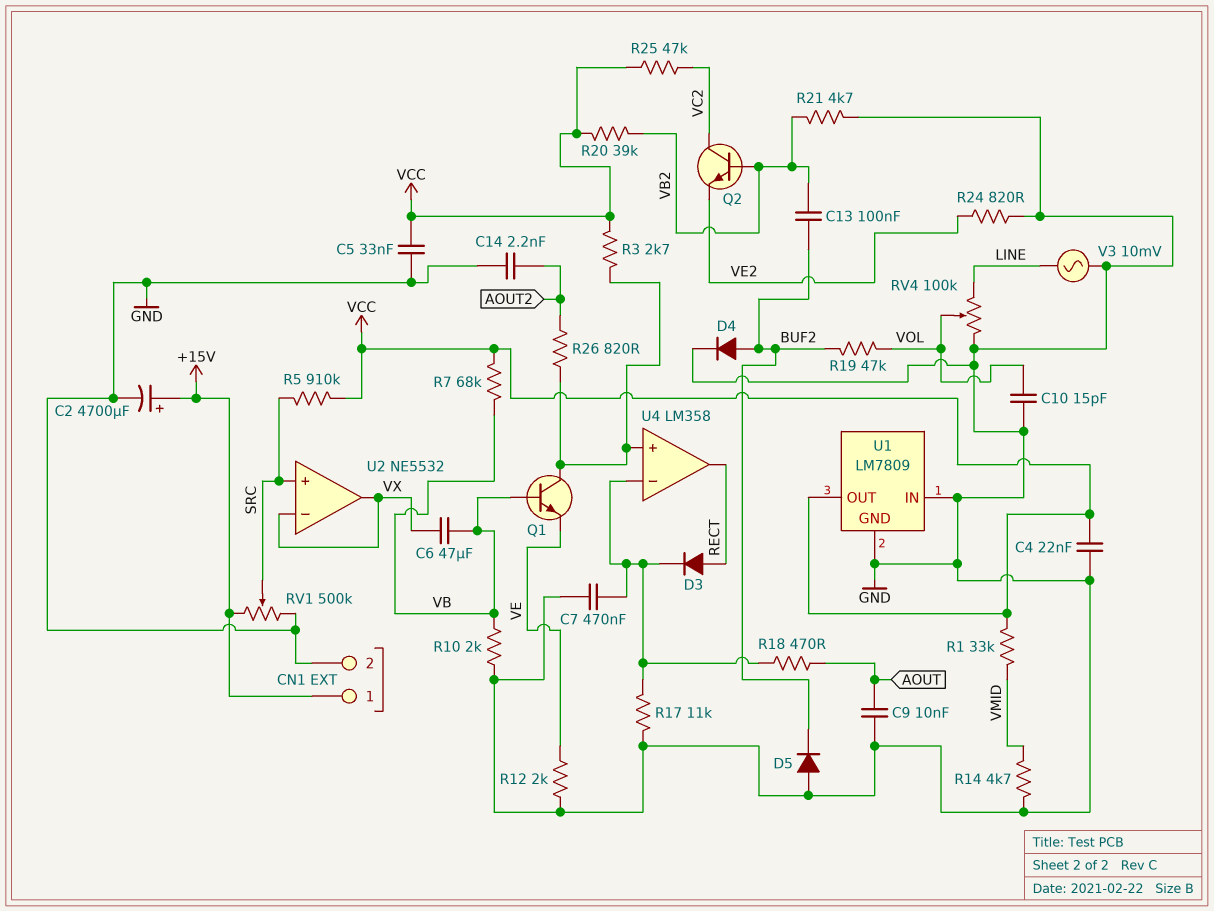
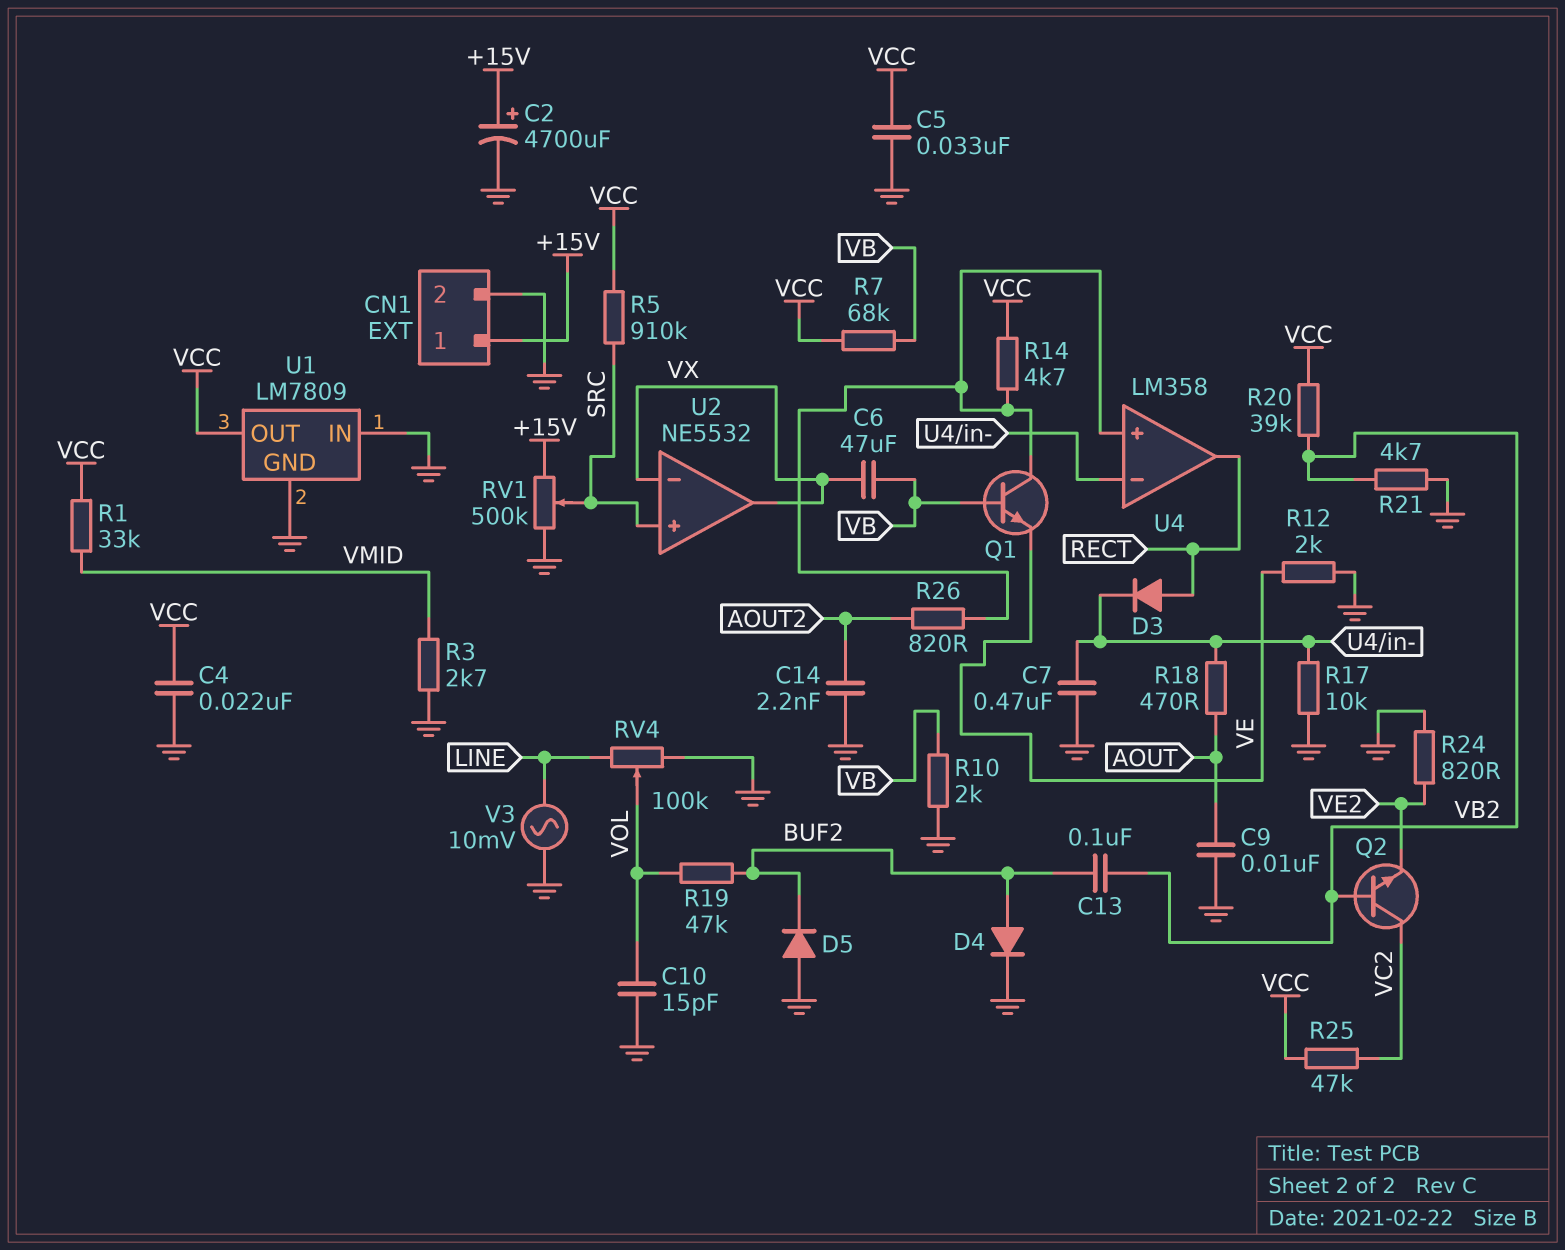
R3: 2.7k (U4/in+, VCC) -> 2.7k (GND, VMID)
R14: 4.7k (GND, VMID) -> 4.7k (U4/in+, VCC)
R17: 11k (GND, U4/in-) -> 10k (GND, U4/in-)

